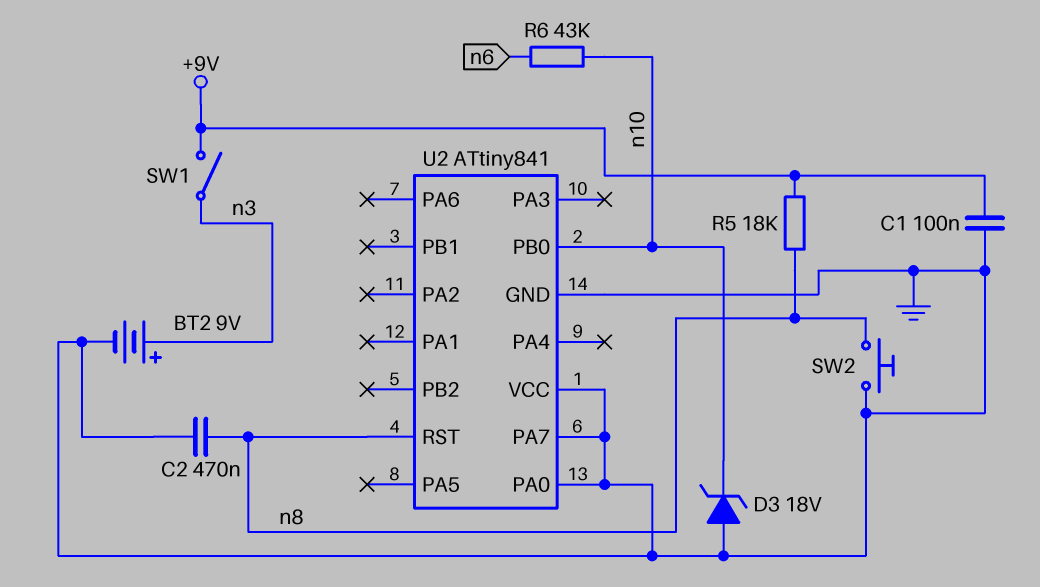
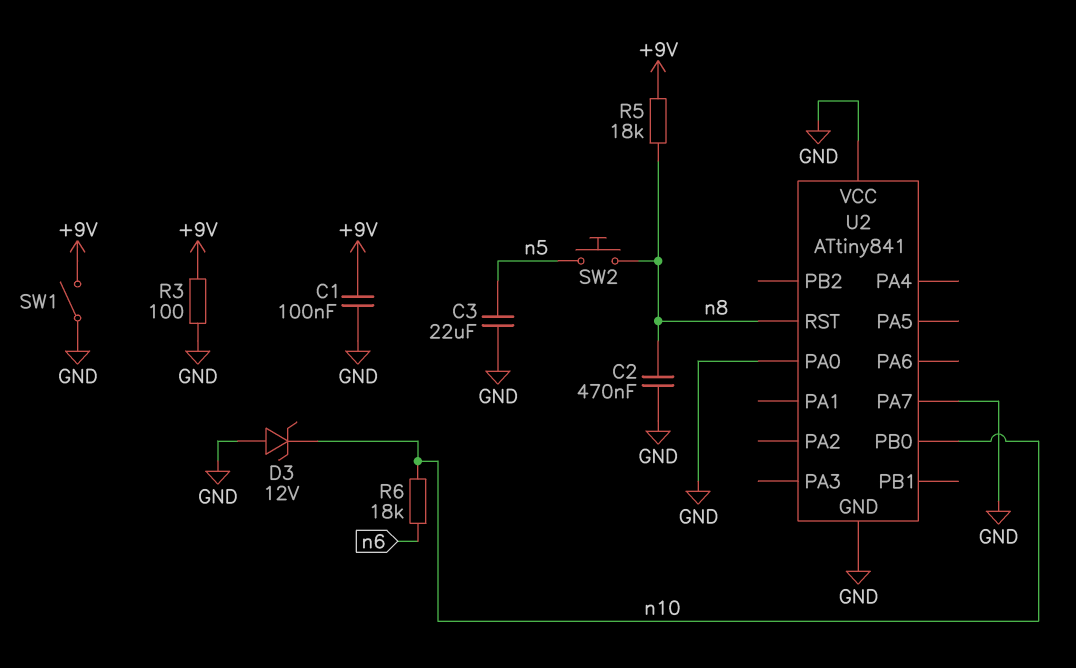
BT2: 9V (plus n3, minus GND) -> none
C3: none -> 22uF (GND, n5)
D3: zener 18V (A GND, K n10) -> zener 12V (A GND, K n10)
R3: none -> 100 (+9V, GND)
R6: 43k (n6, n10) -> 18k (n6, n10)
SW1: switch (+9V, n3) -> switch (+9V, GND)
SW2: button (GND, n8) -> button (n5, n8)

